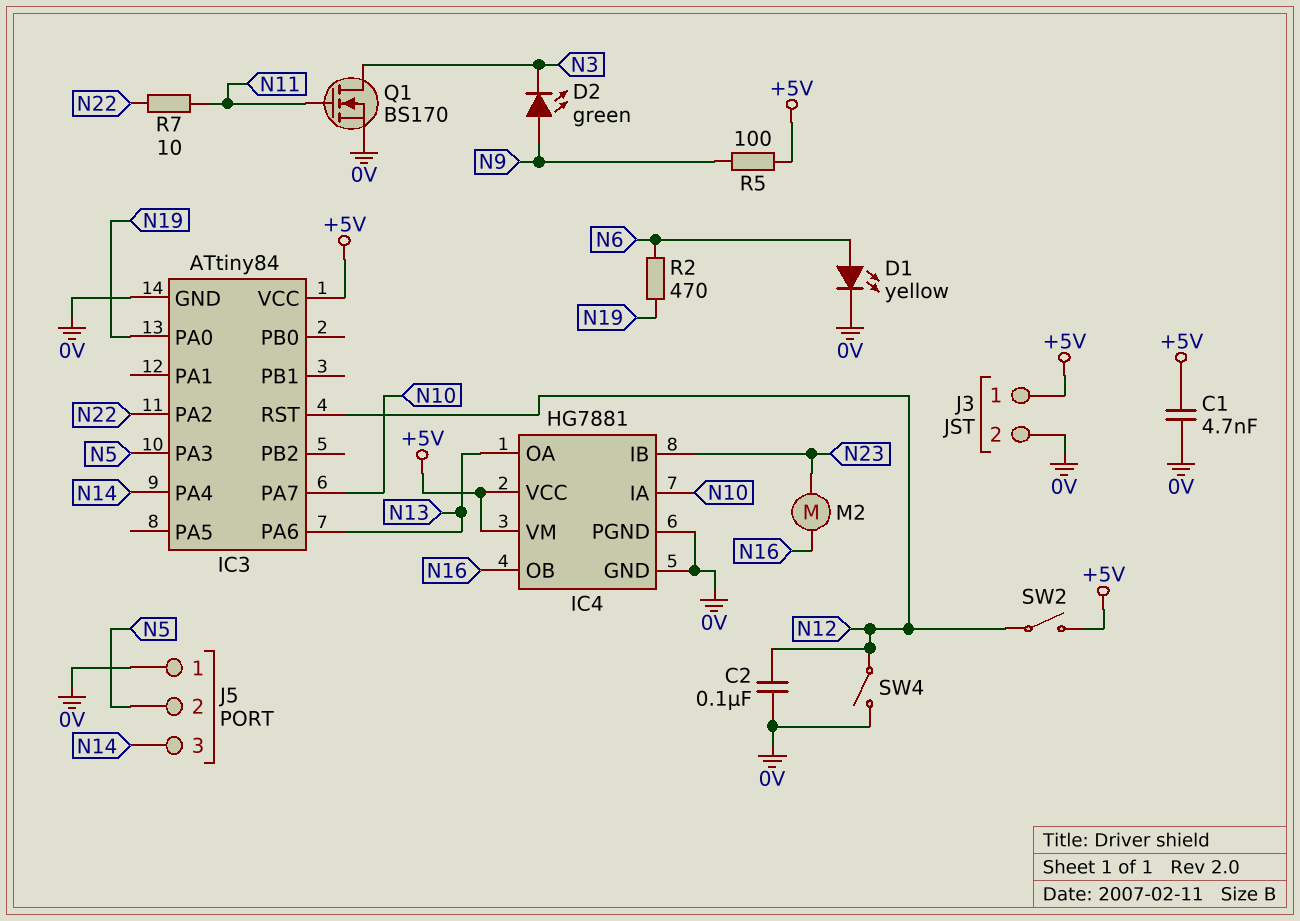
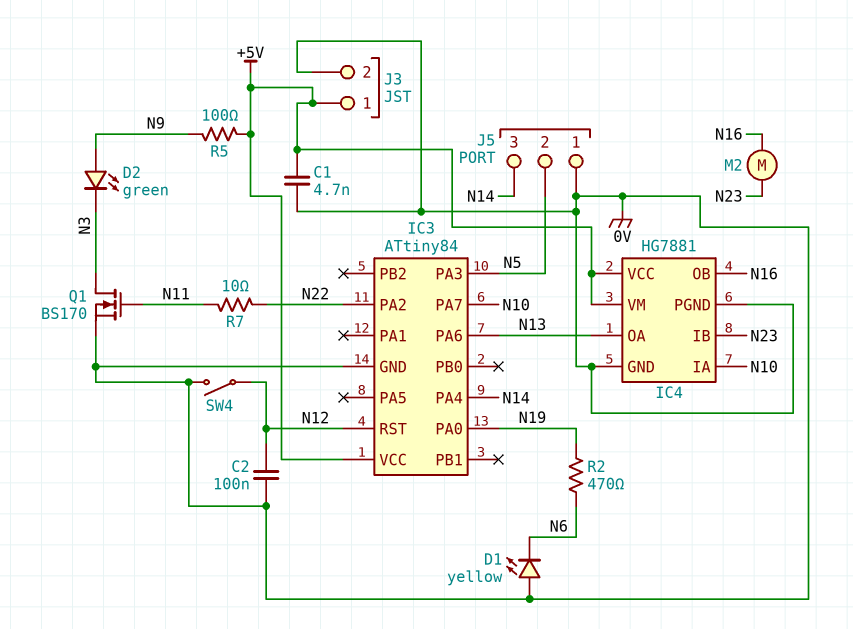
D1: LED yellow (A N6, K 0V) -> LED yellow (A 0V, K N6)
SW2: switch (+5V, N12) -> none

